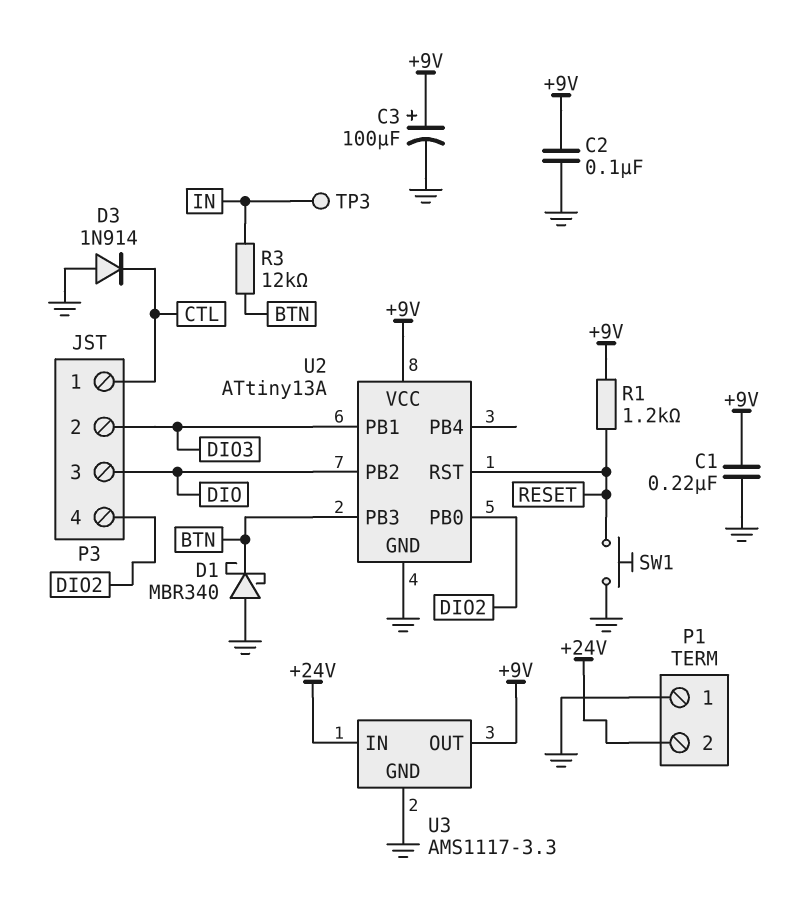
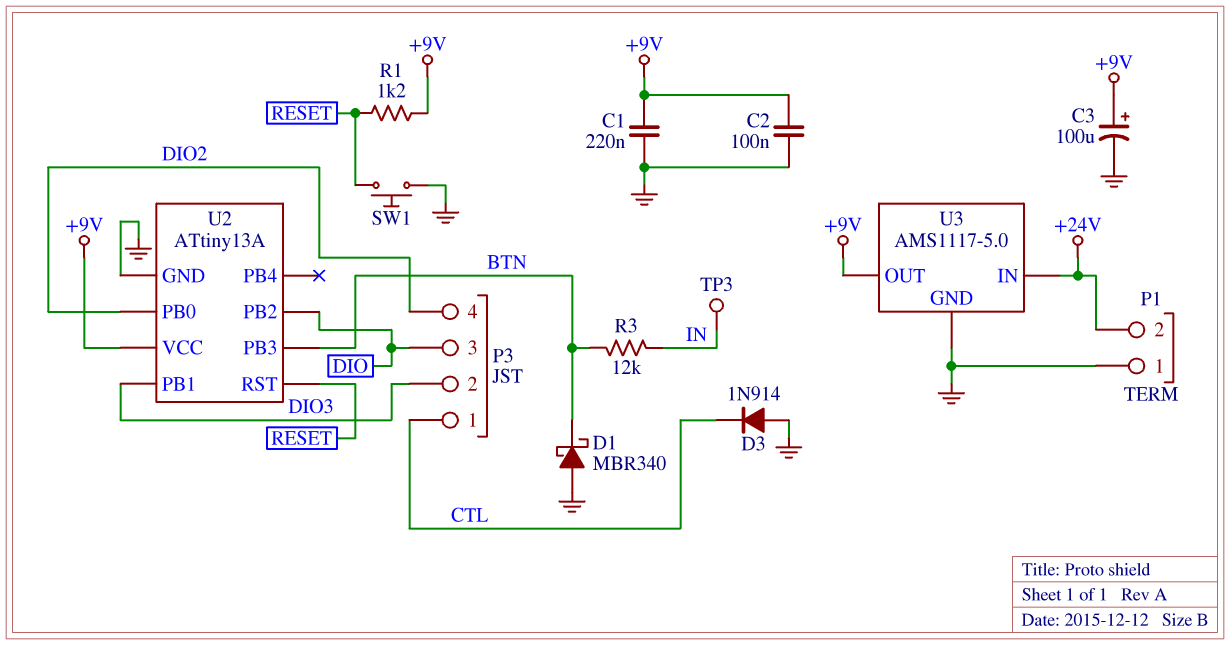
U3: AMS1117-3.3 -> AMS1117-5.0

